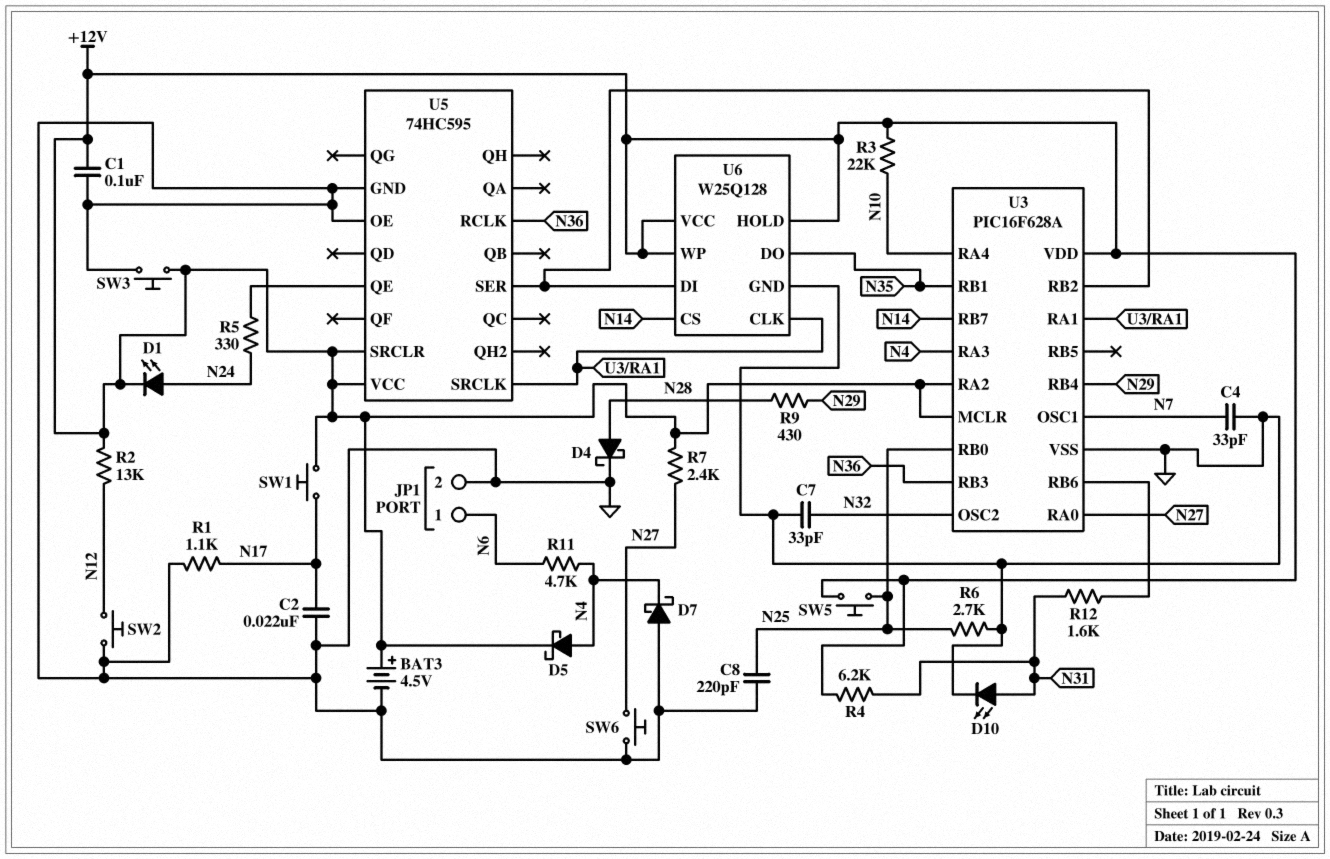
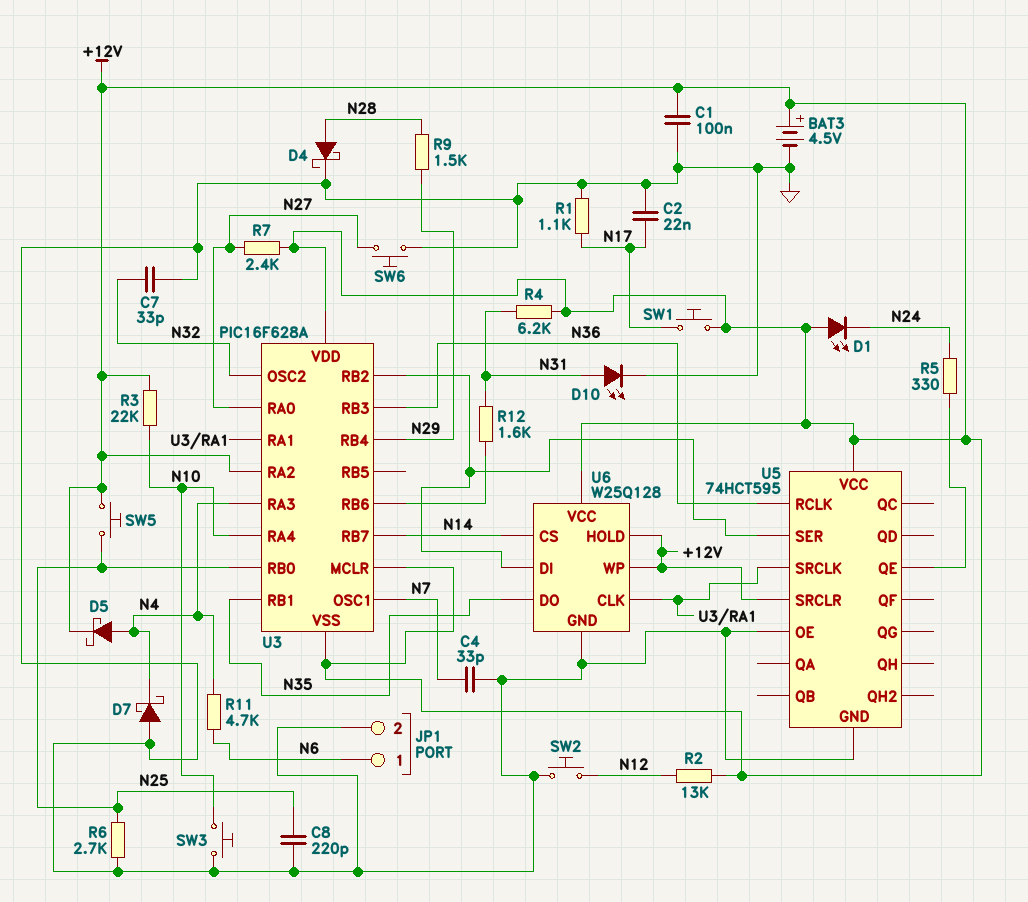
D1: LED (A N24, K +12V) -> LED (A +12V, K N24)
R9: 430 (N28, N29) -> 1.5k (N28, N29)
SW3: button (+12V, GND) -> button (GND, N10)
U3 pin VSS: GND -> +12V
U5: 74HC595 -> 74HCT595

